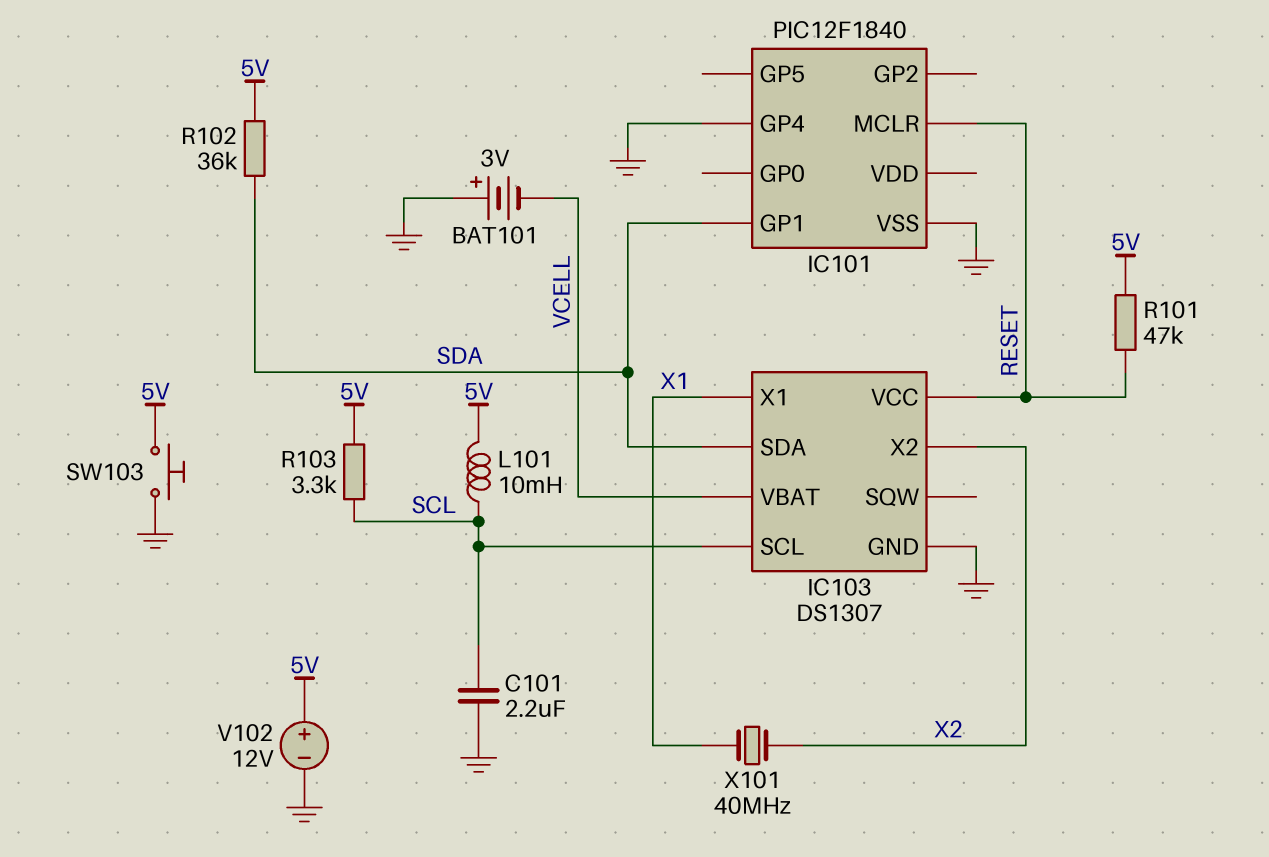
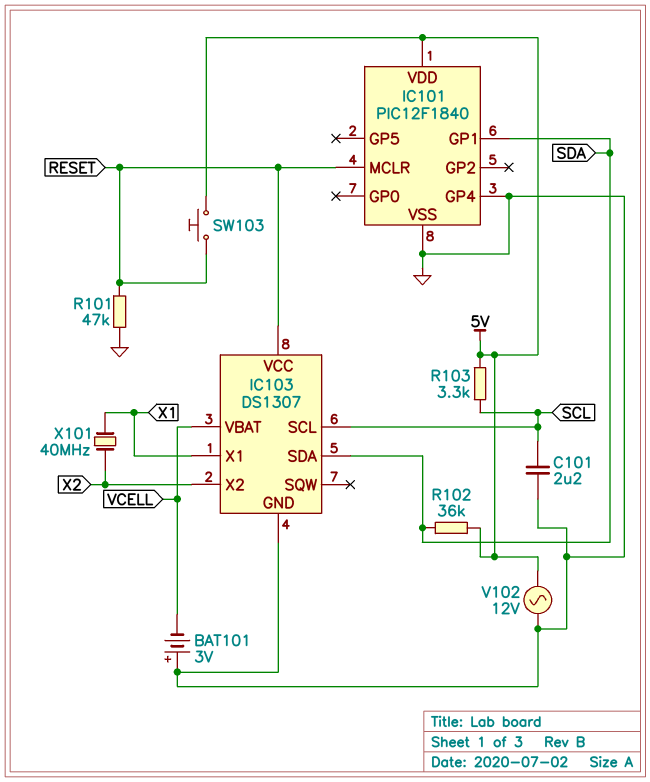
IC101 pin VDD: none -> 5V
L101: 10mH (5V, SCL) -> none
R101: 47k (5V, RESET) -> 47k (GND, RESET)
SW103: button (5V, GND) -> button (5V, RESET)
V102: 12V (plus 5V, minus GND) -> AC 12V (5V, GND)

